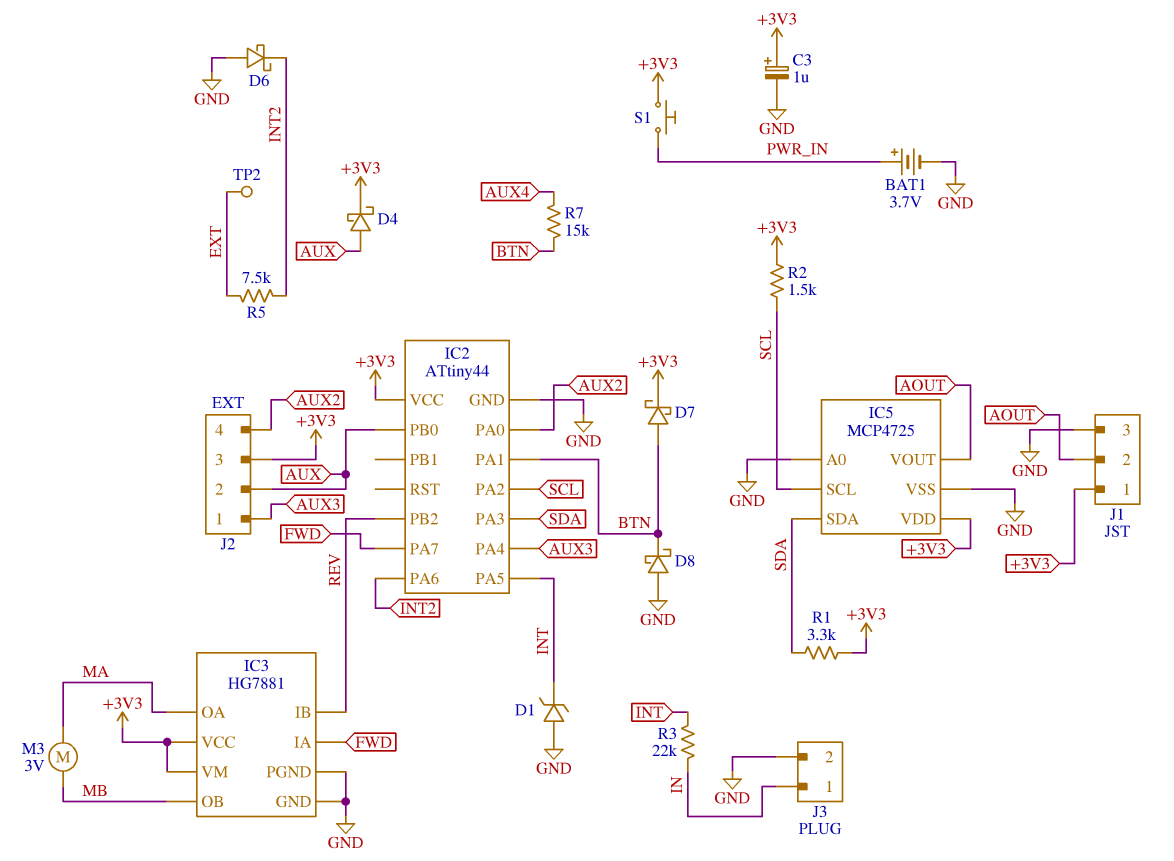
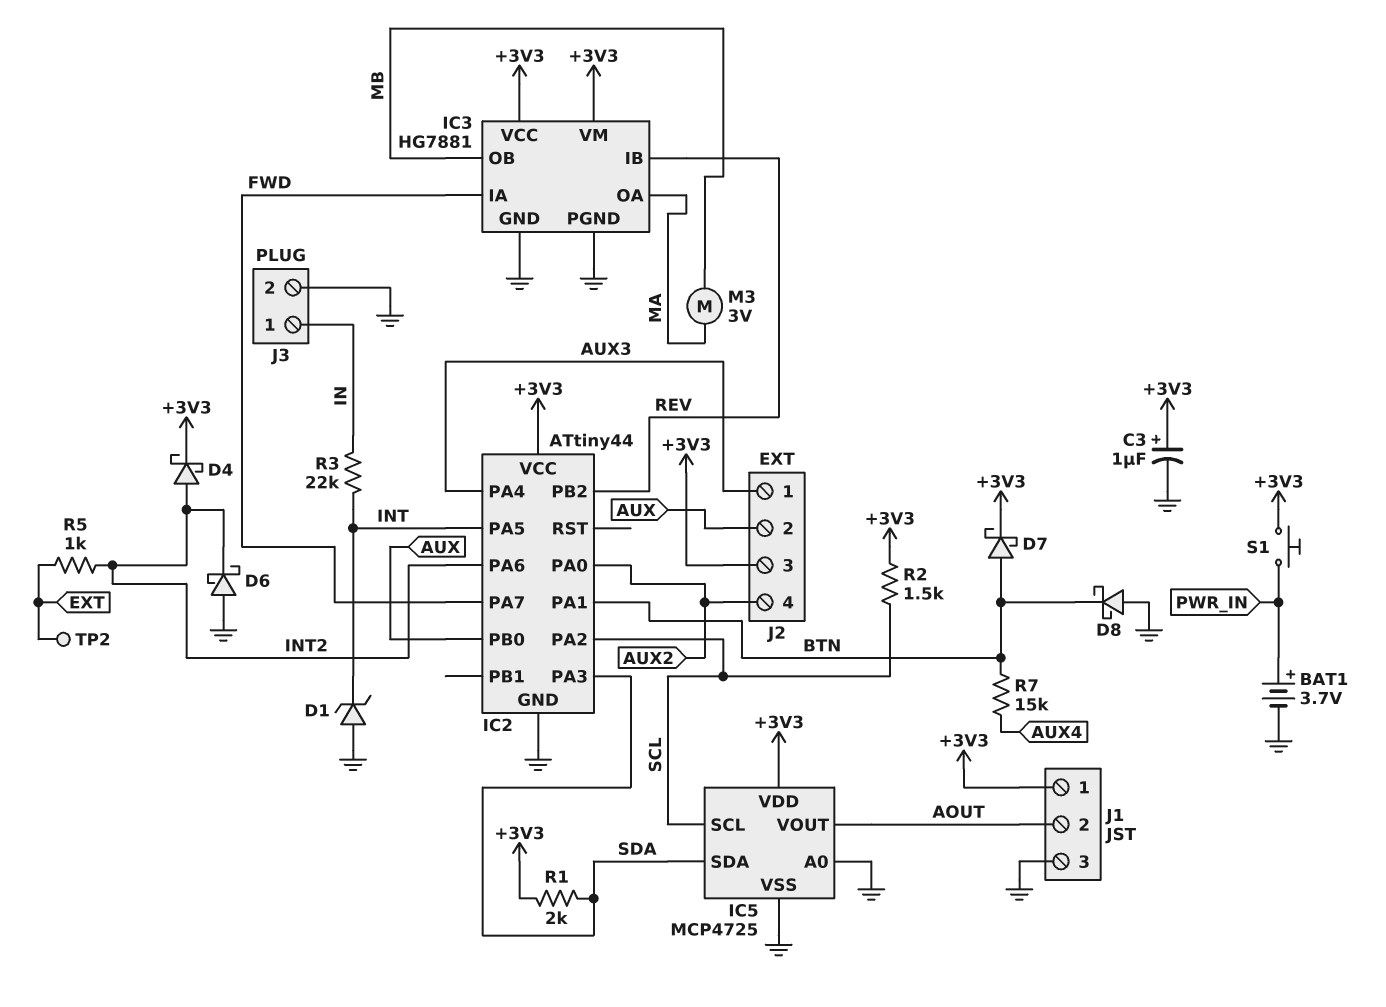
D4: schottky (A AUX, K +3V3) -> schottky (A INT2, K +3V3)
R1: 3.3k (+3V3, SDA) -> 2k (+3V3, SDA)
R5: 7.5k (EXT, INT2) -> 1k (EXT, INT2)

